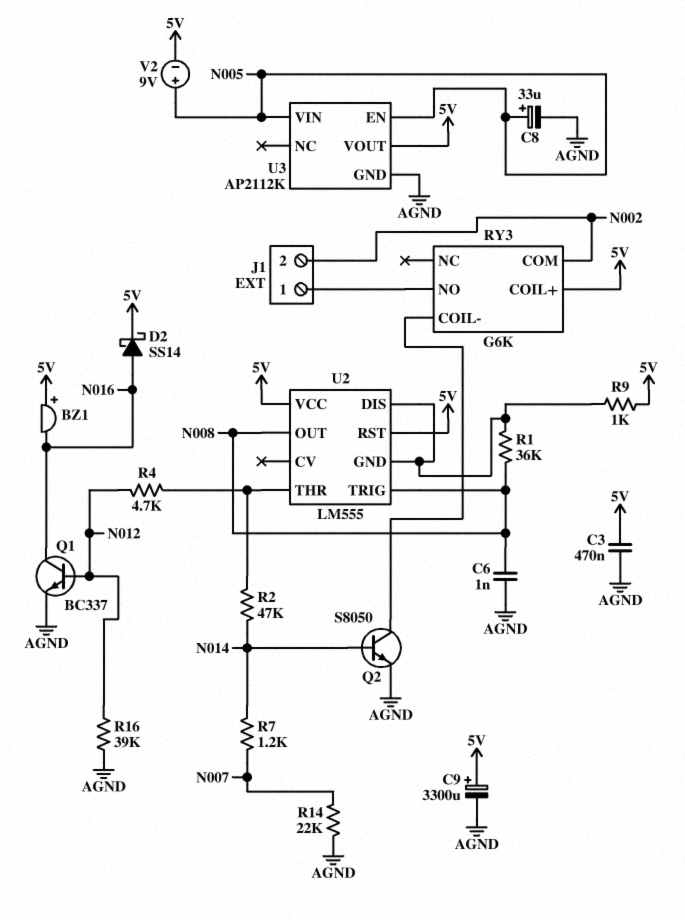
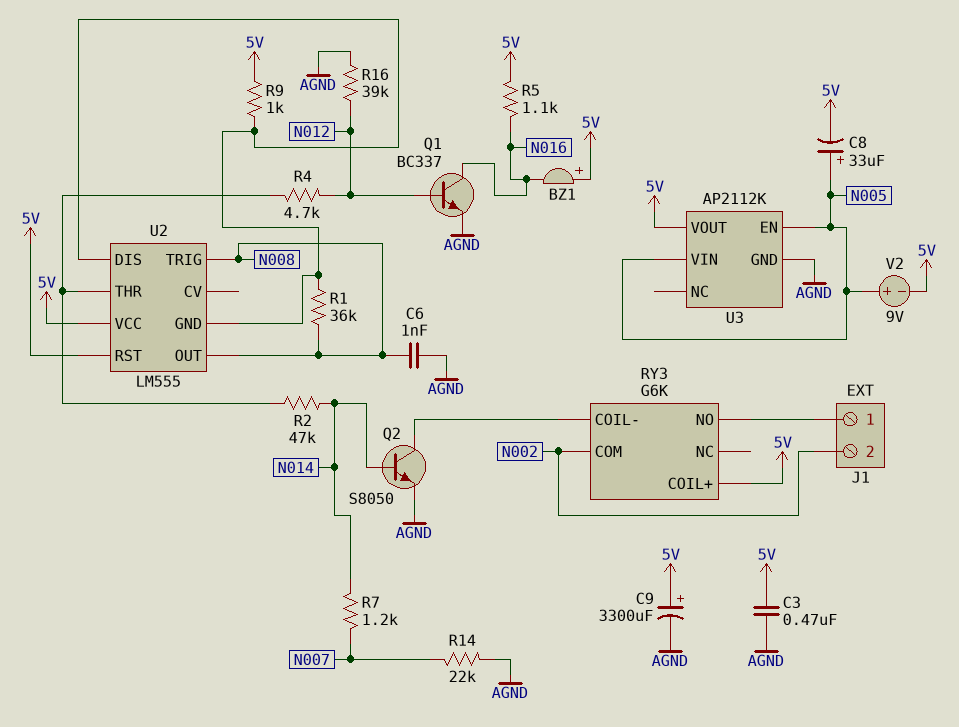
C8: 33uF (plus N005, minus AGND) -> 33uF (plus N005, minus 5V)
D2: schottky SS14 (A N016, K 5V) -> none
R5: none -> 1.1k (5V, N016)

